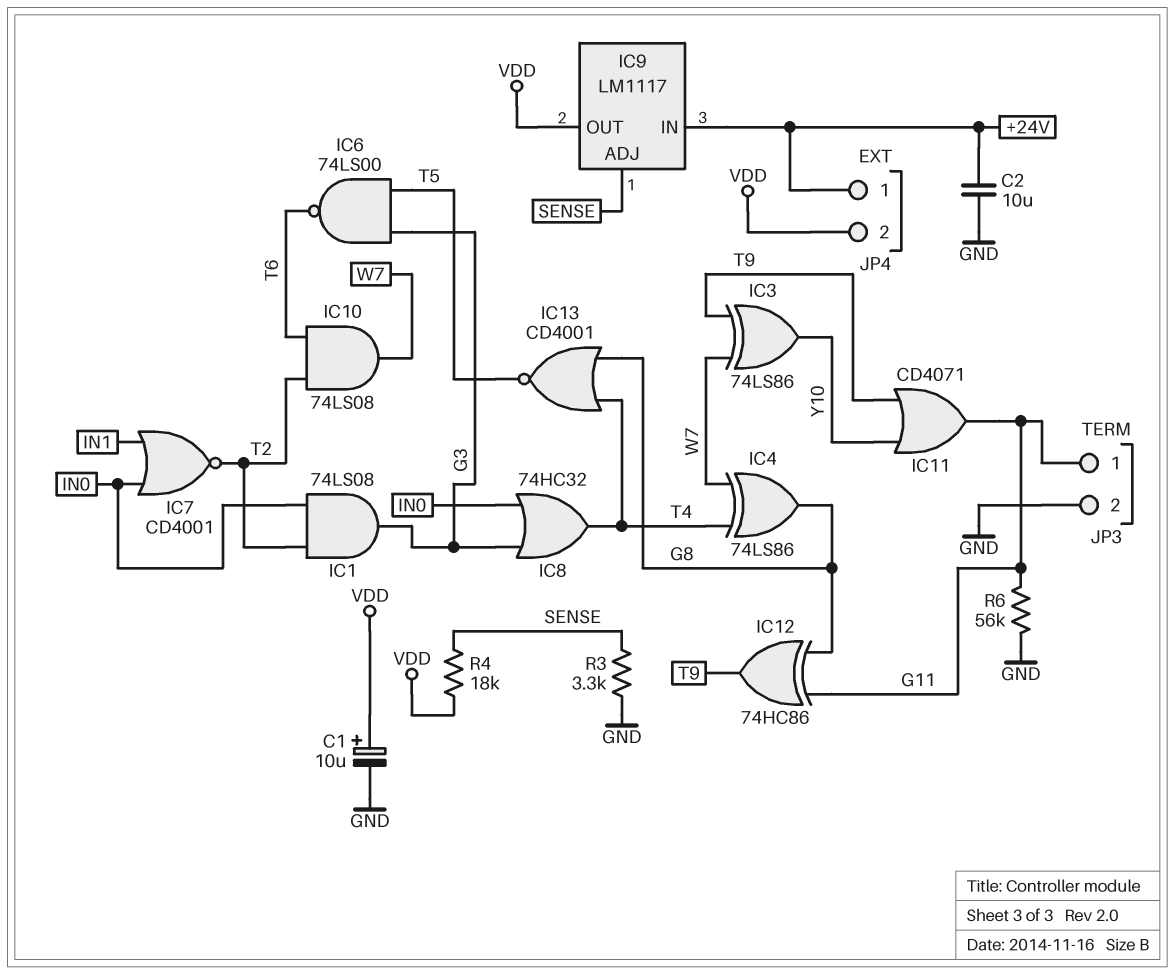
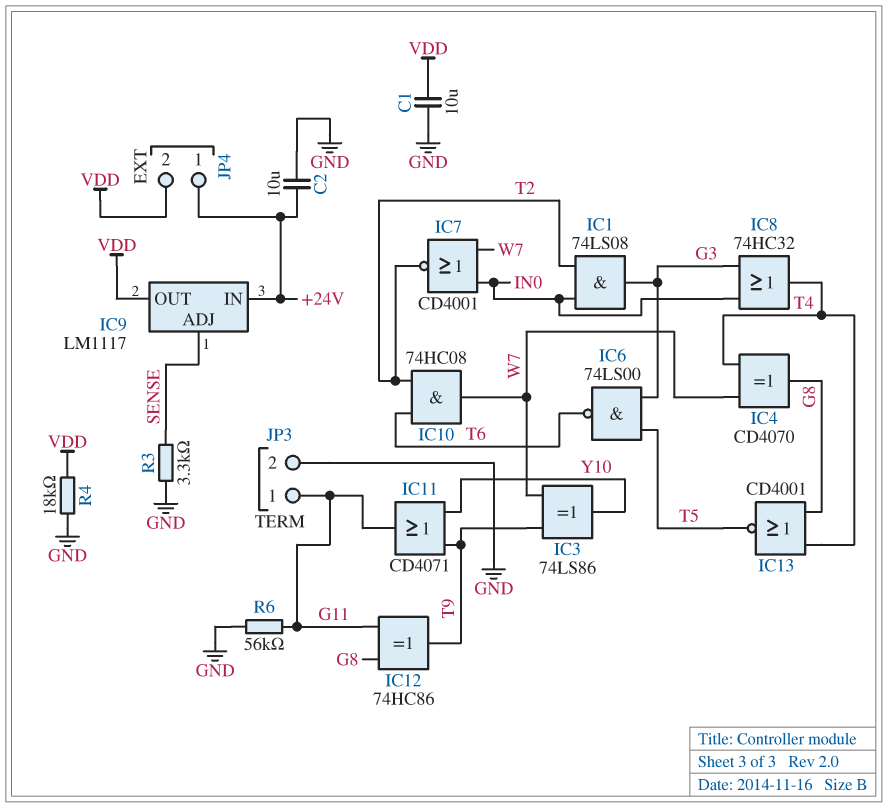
C1: 10uF (plus VDD, minus GND) -> 10uF (GND, VDD)
IC4: XOR 74LS86 (in T4, in W7, out G8) -> XOR CD4070 (in T4, in W7, out G8)
IC7: NOR CD4001 (in IN0, in IN1, out T2) -> NOR CD4001 (in IN0, in W7, out T2)
IC10: AND 74LS08 (in T2, in T6, out W7) -> AND 74HC08 (in T2, in T6, out W7)
R4: 18k (SENSE, VDD) -> 18k (GND, VDD)

